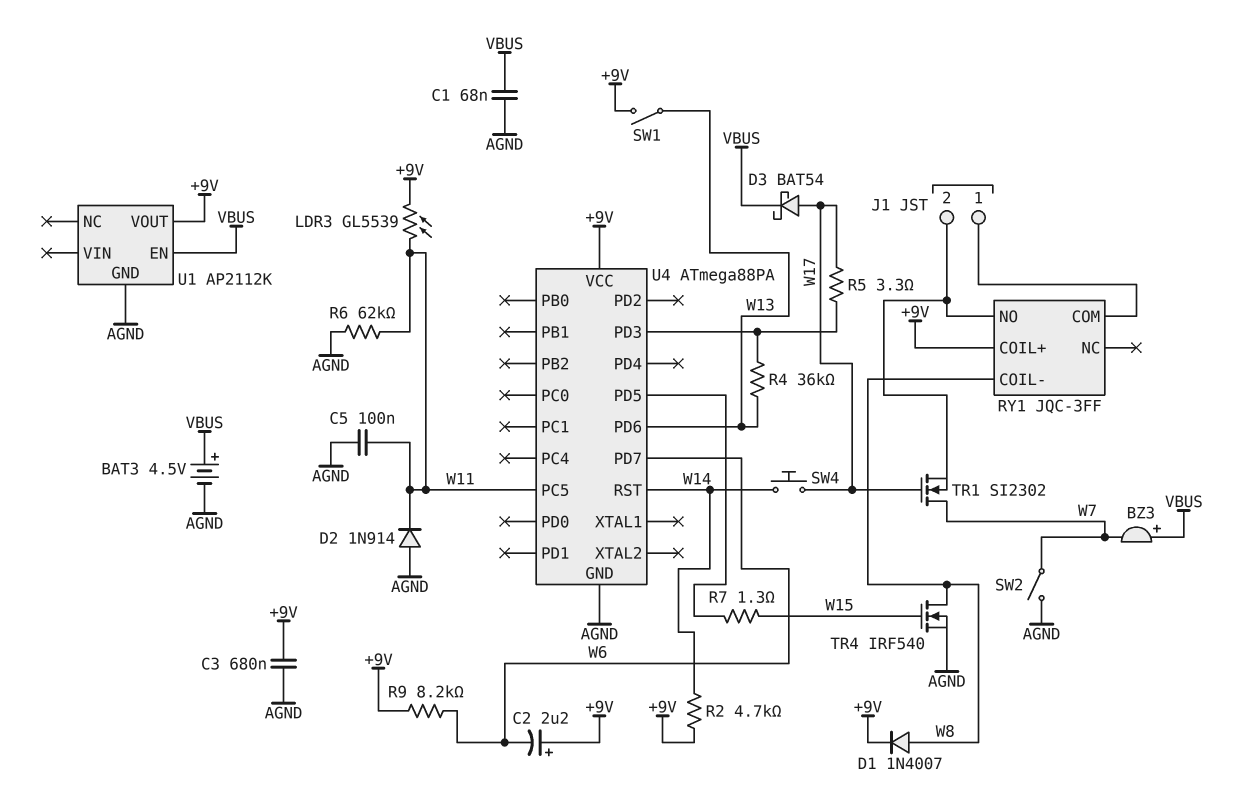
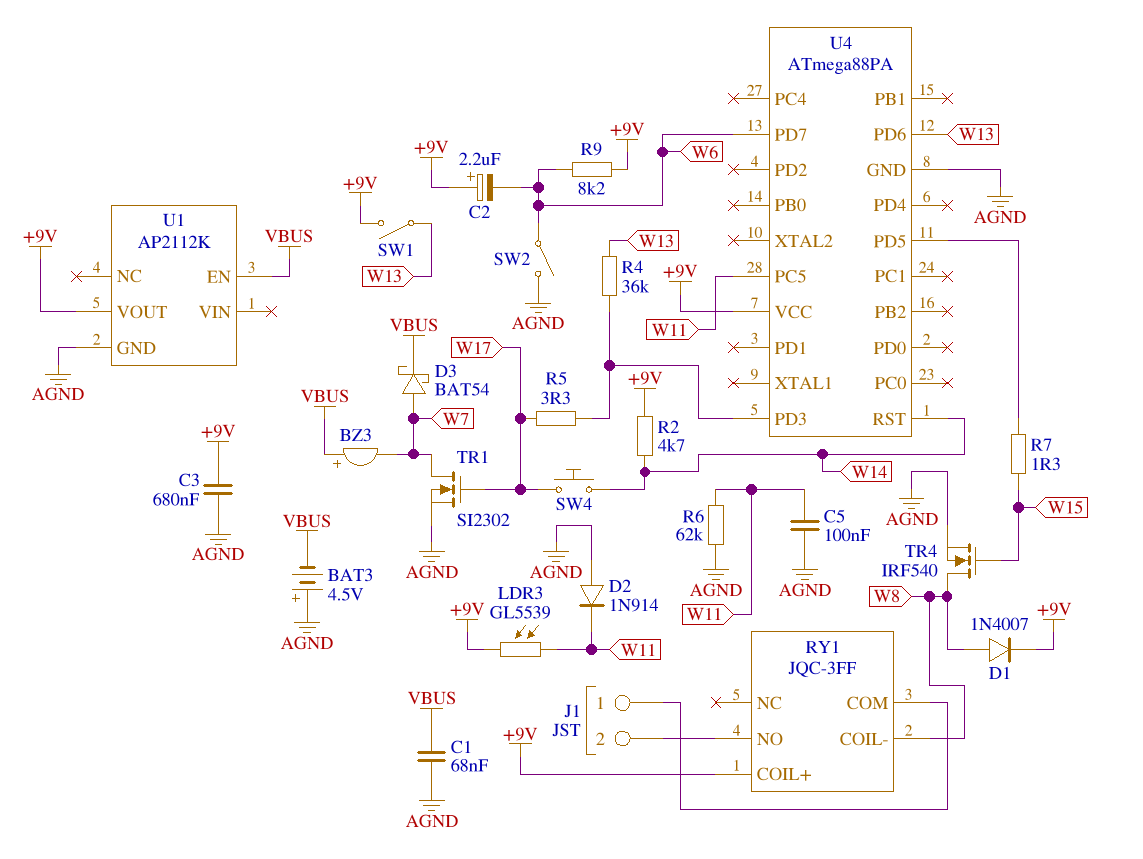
BAT3: 4.5V (plus VBUS, minus AGND) -> 4.5V (plus AGND, minus VBUS)
D3: schottky BAT54 (A W17, K VBUS) -> schottky BAT54 (A W7, K VBUS)
SW2: switch (AGND, W7) -> switch (AGND, W6)
TR1: NMOS SI2302 (G W17, D W7, S J1/2) -> NMOS SI2302 (G W17, D W7, S AGND)

